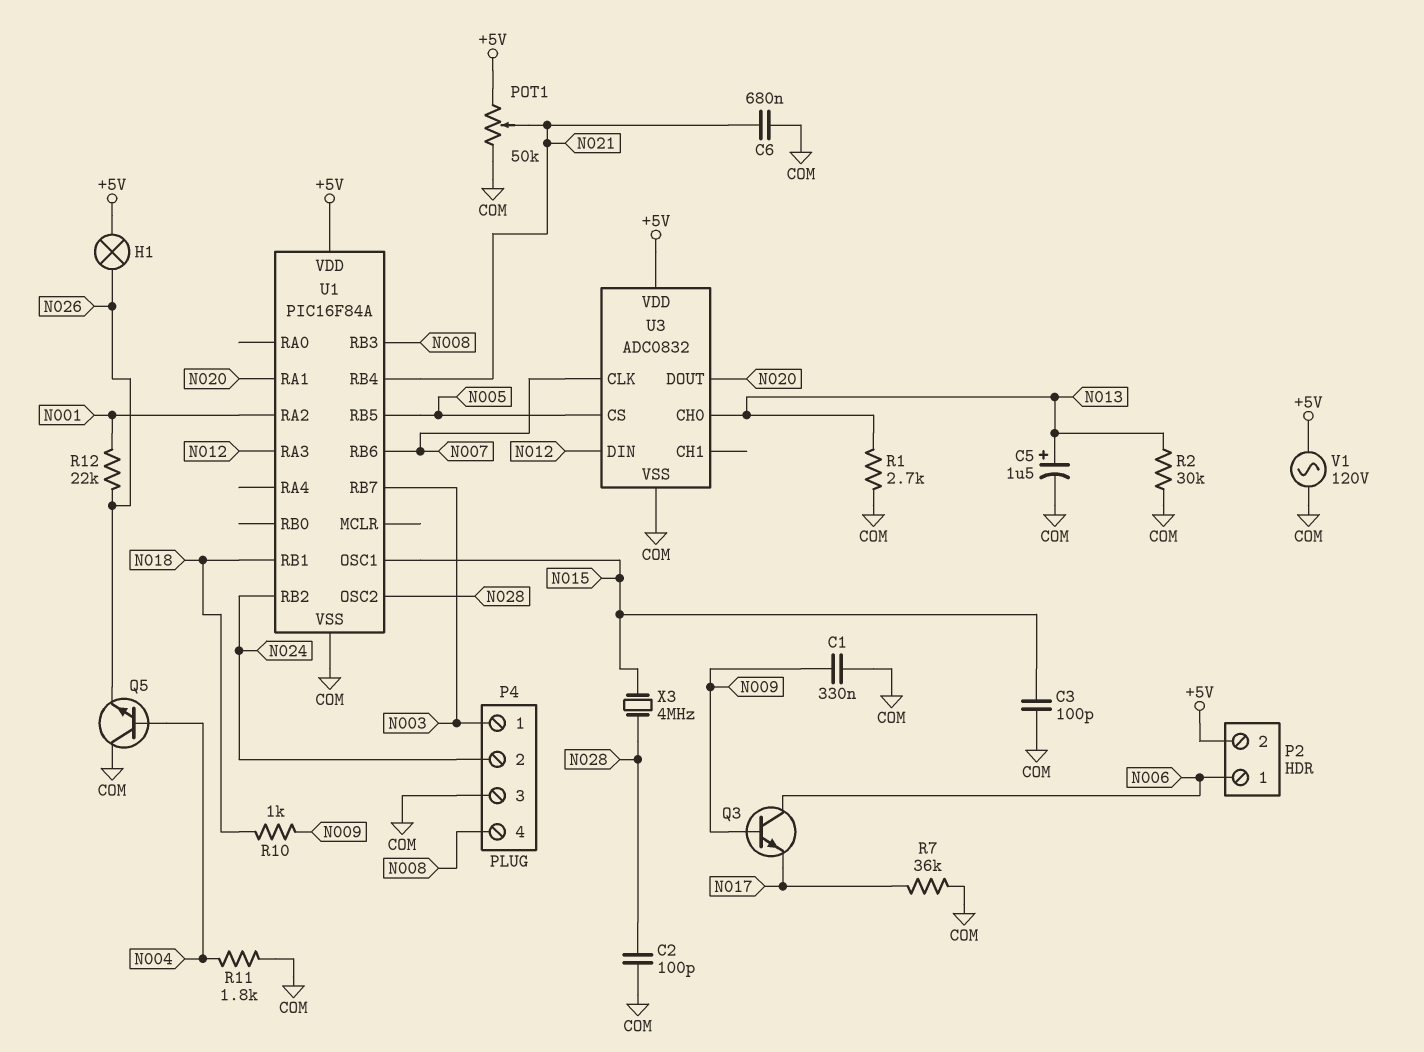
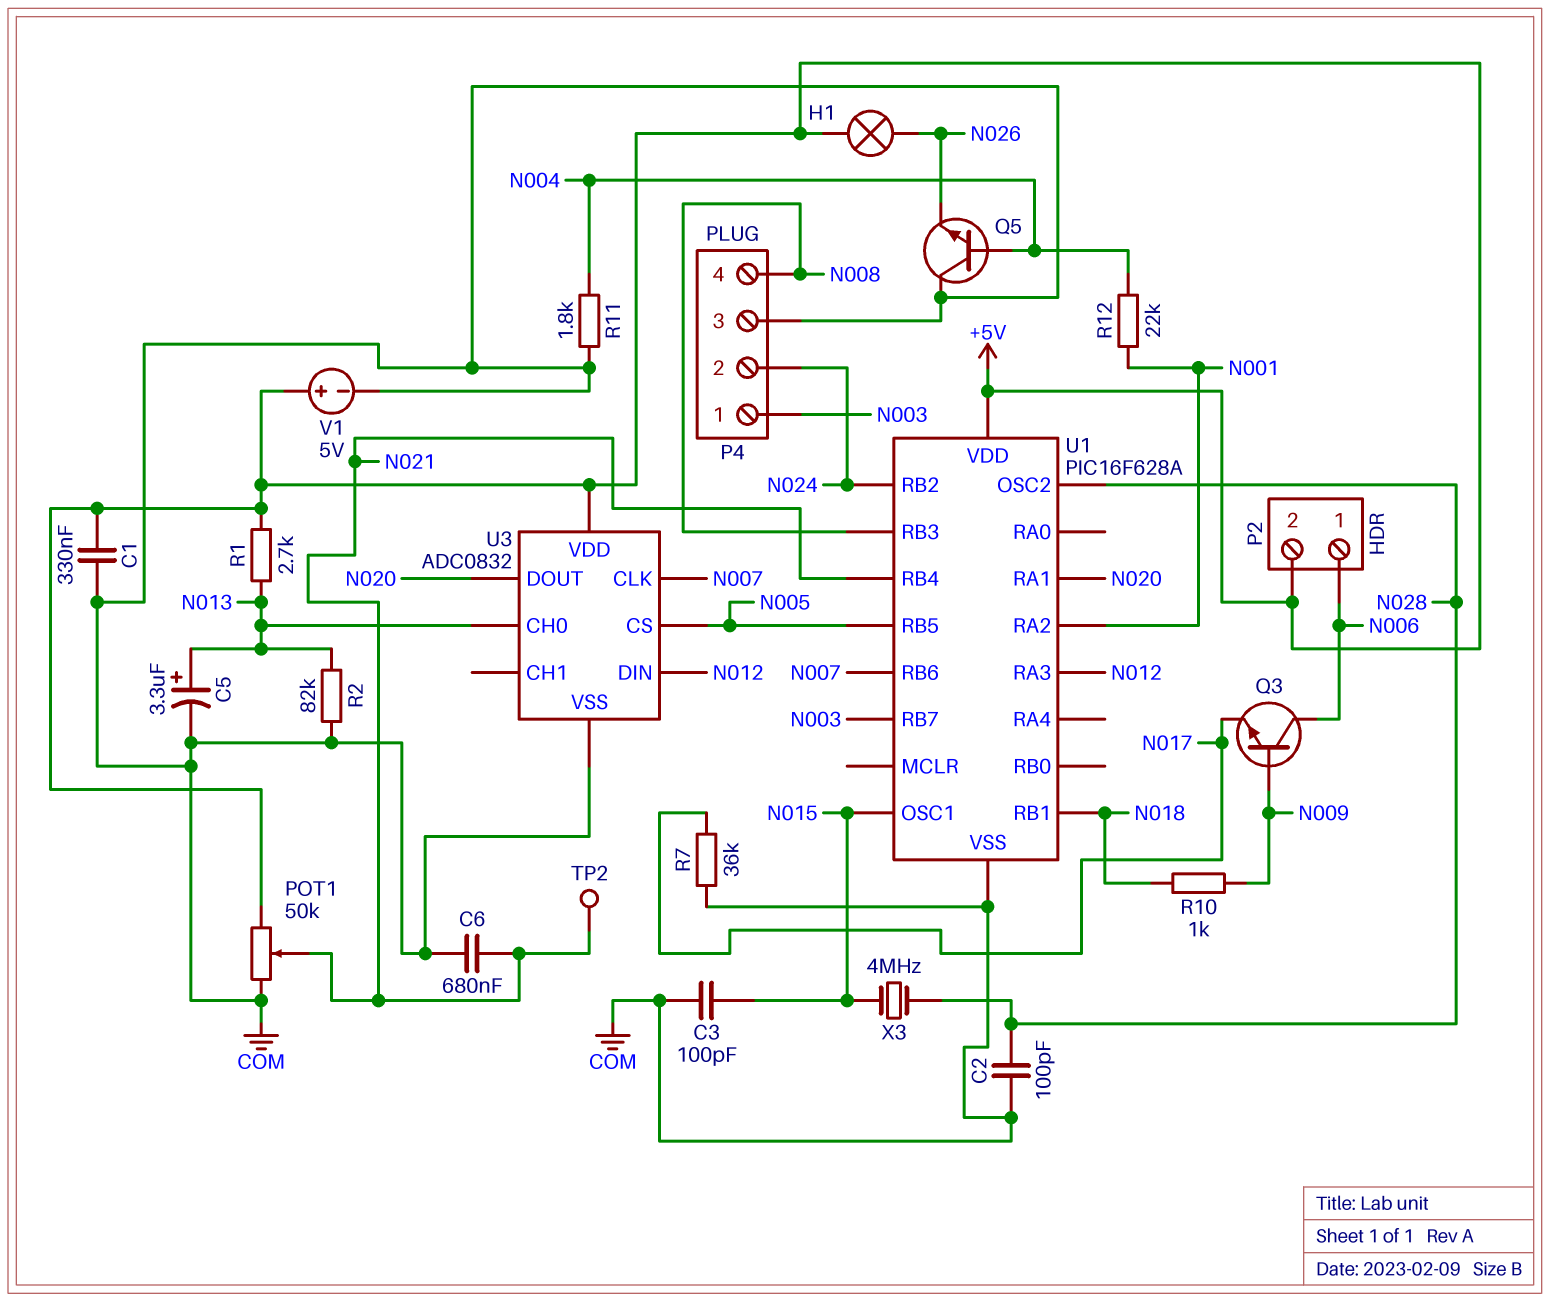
C1: 330nF (COM, N009) -> 330nF (+5V, COM)
C5: 1.5uF (plus N013, minus COM) -> 3.3uF (plus N013, minus COM)
R1: 2.7k (COM, N013) -> 2.7k (+5V, N013)
R2: 30k (COM, N013) -> 82k (COM, N013)
R12: 22k (N001, N026) -> 22k (N001, N004)
TP2: none -> test point (N021)
U1: PIC16F84A -> PIC16F628A
V1: AC 120V (+5V, COM) -> 5V (plus +5V, minus COM)

